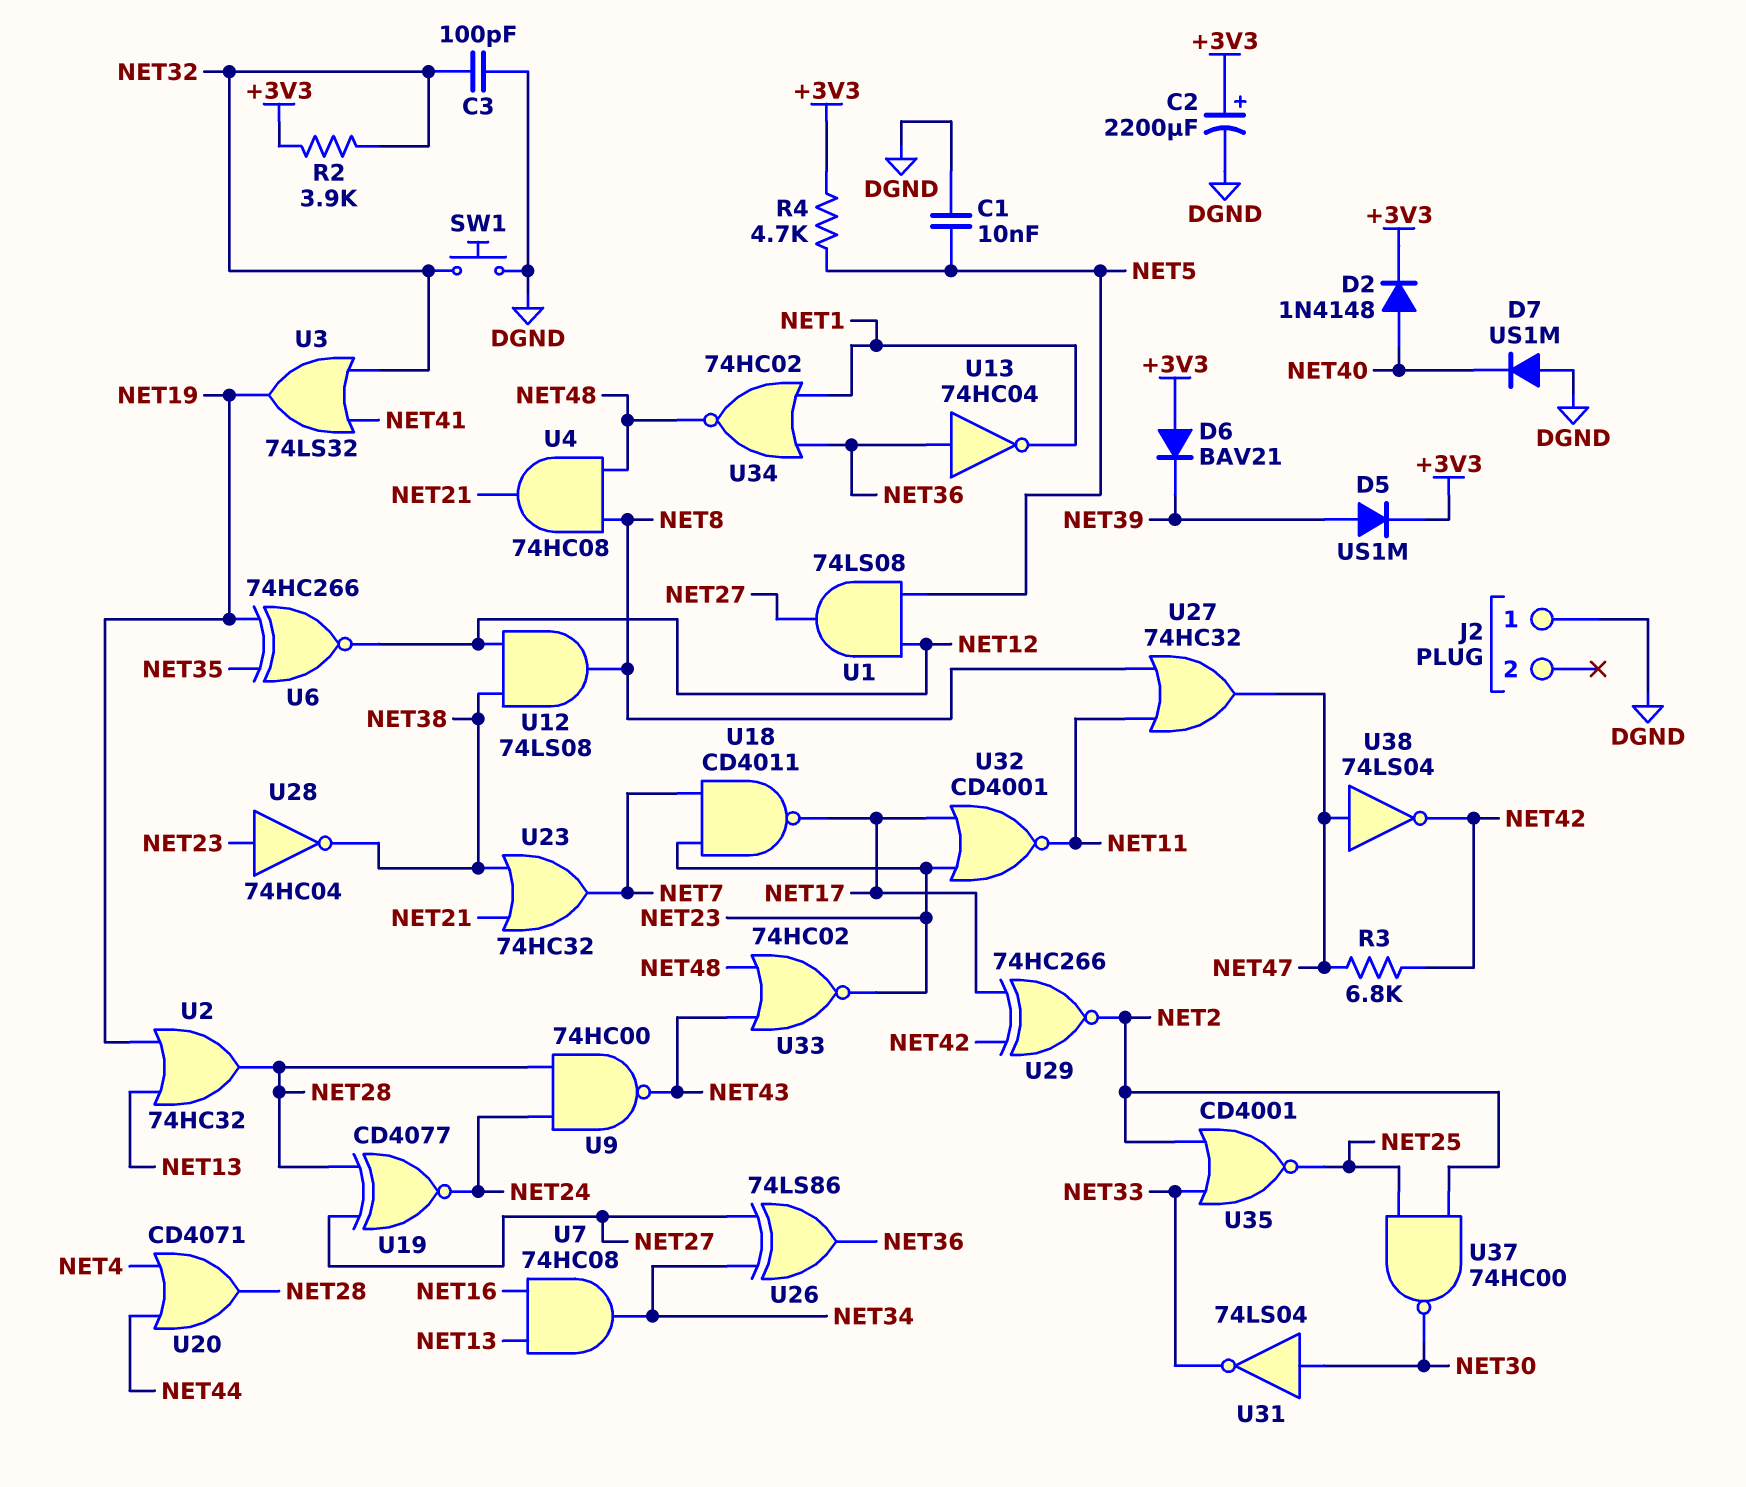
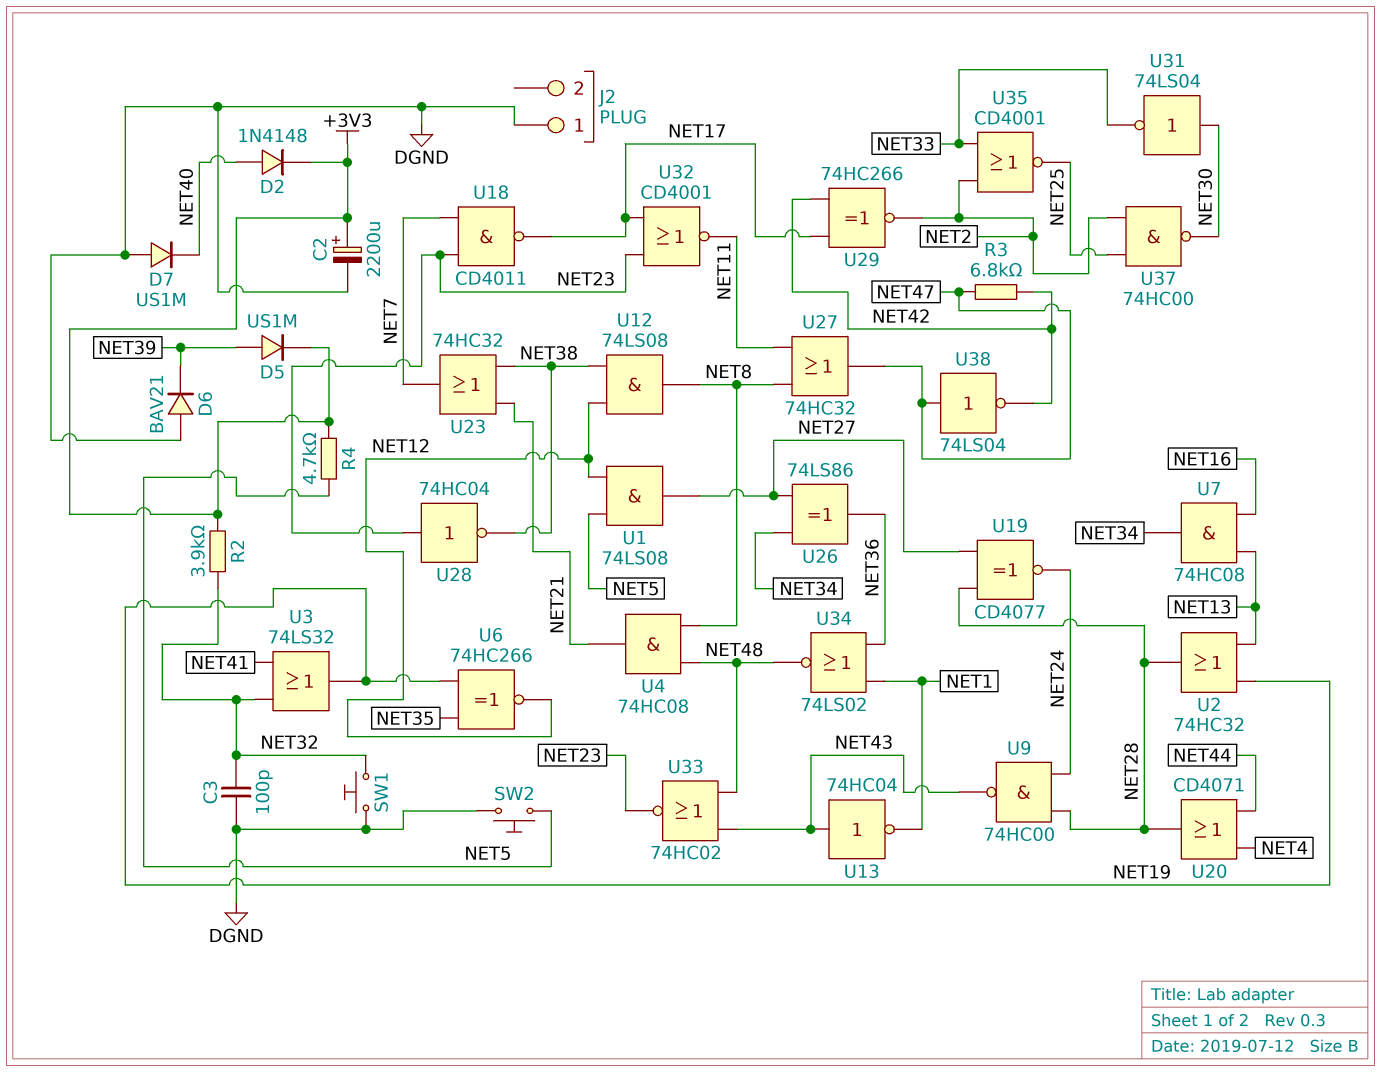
C1: 10nF (DGND, NET5) -> none
D6: diode BAV21 (A +3V3, K NET39) -> diode BAV21 (A DGND, K NET39)
SW2: none -> button (DGND, NET5)
U13: NOT 74HC04 (in NET36, out NET1) -> NOT 74HC04 (in NET43, out NET1)
U34: NOR 74HC02 (in NET1, in NET36, out NET48) -> NOR 74LS02 (in NET1, in NET36, out NET48)

